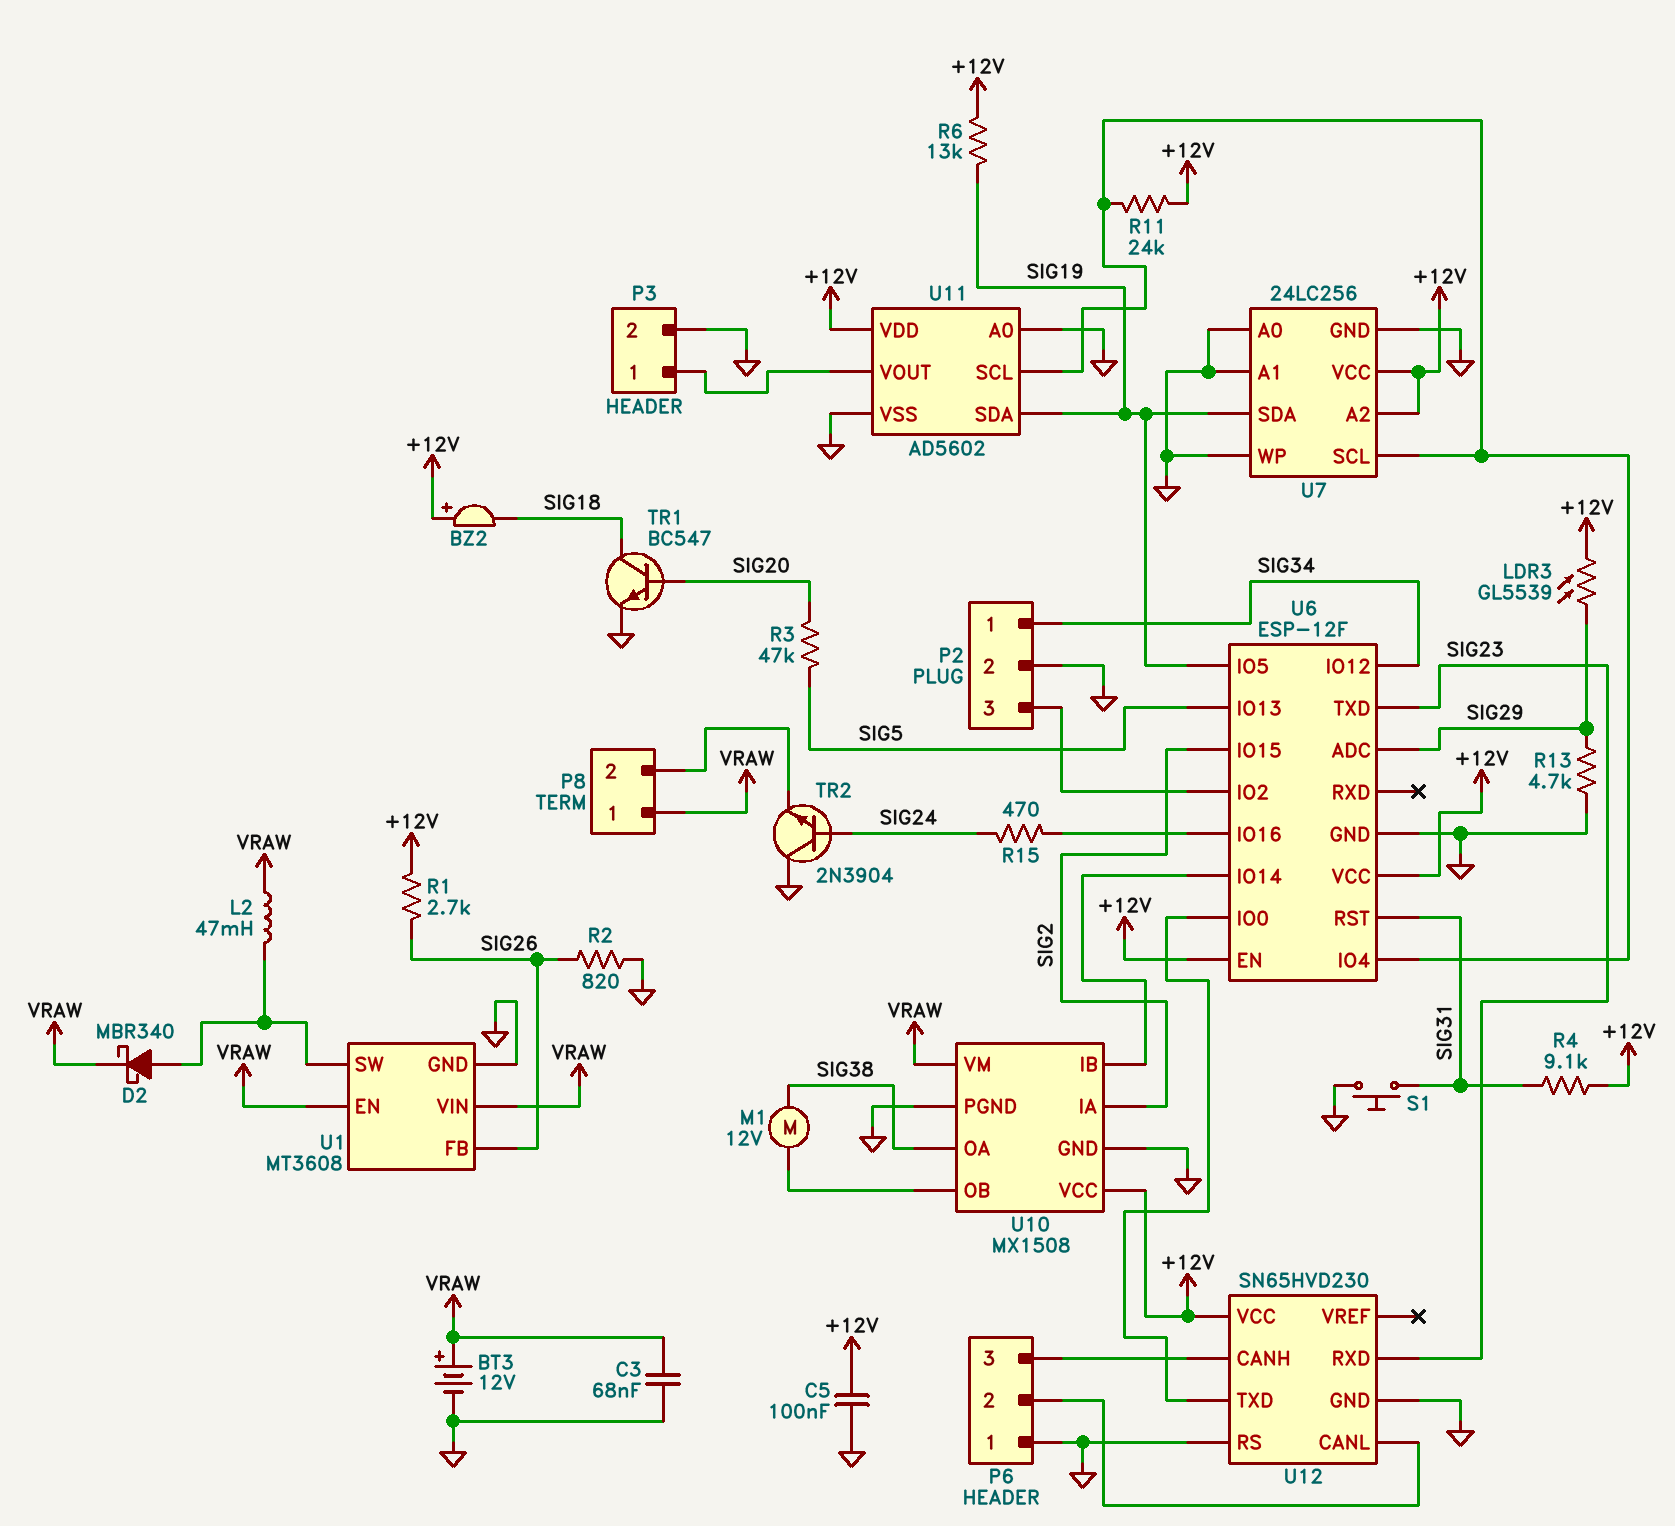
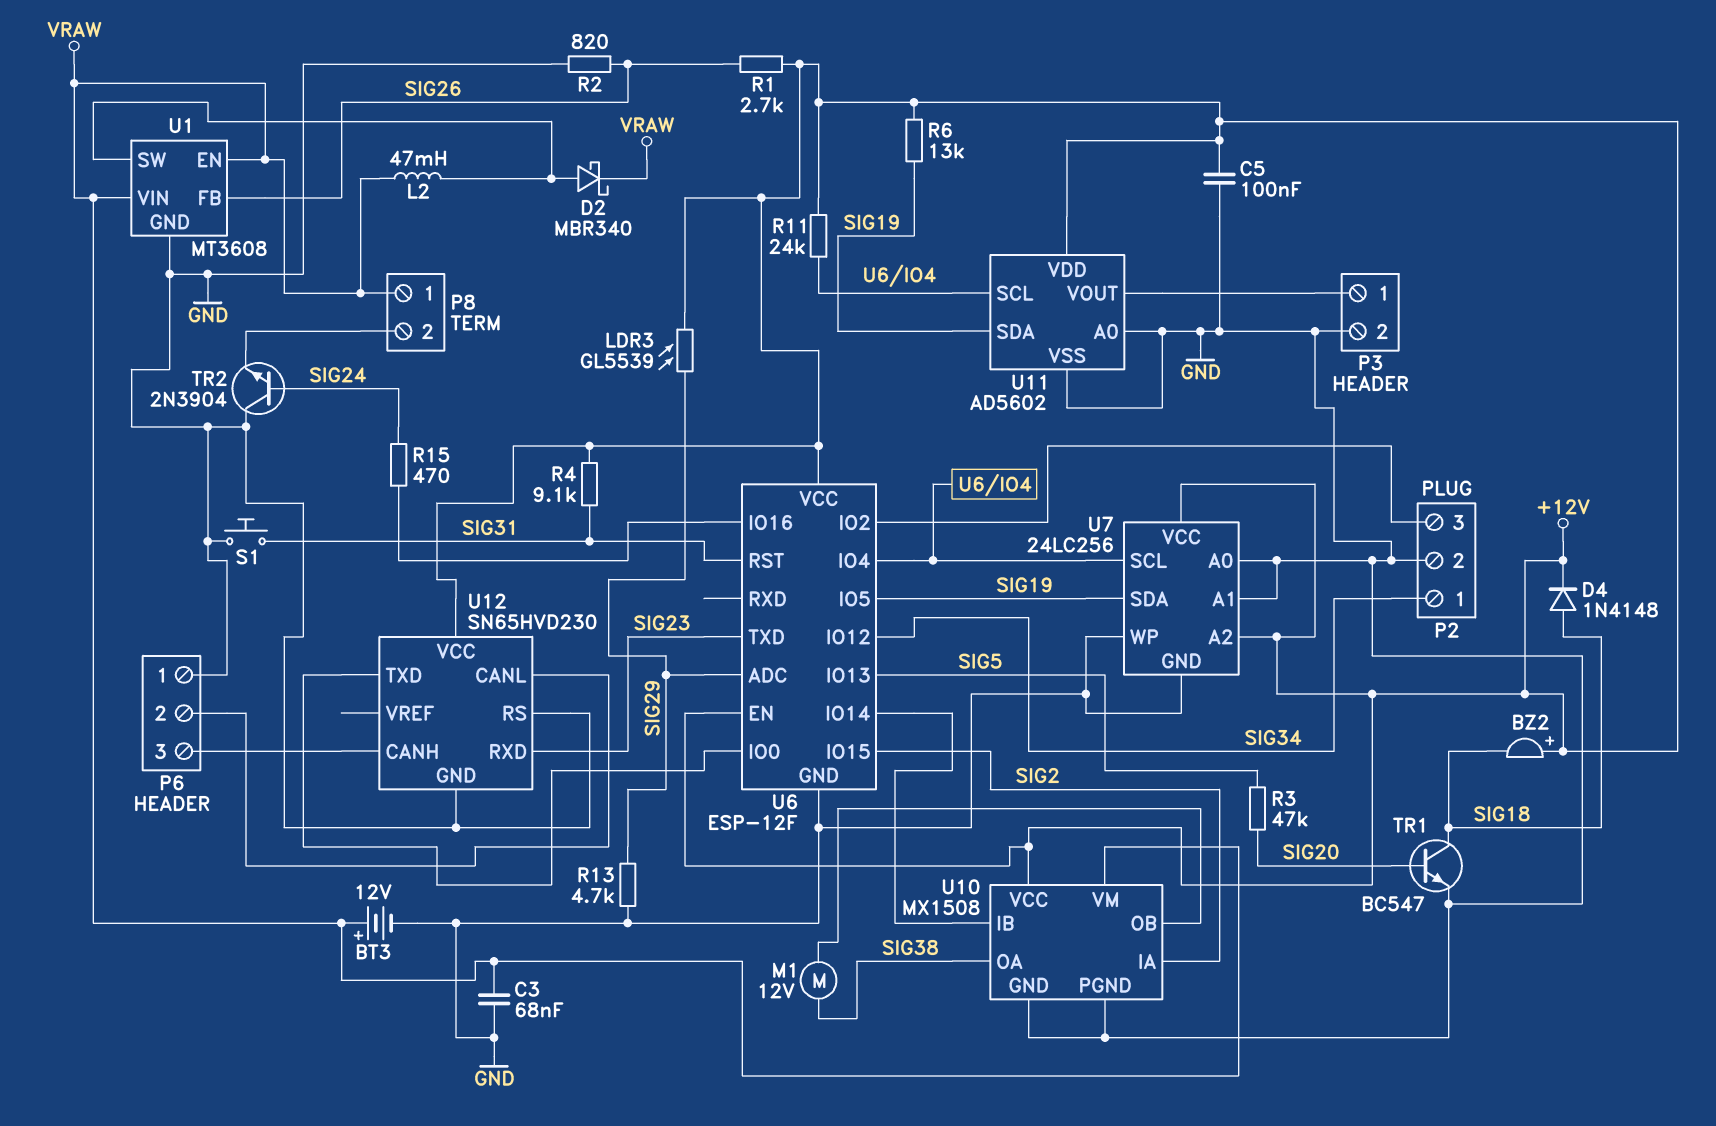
D4: none -> diode 1N4148 (A SIG18, K +12V)

